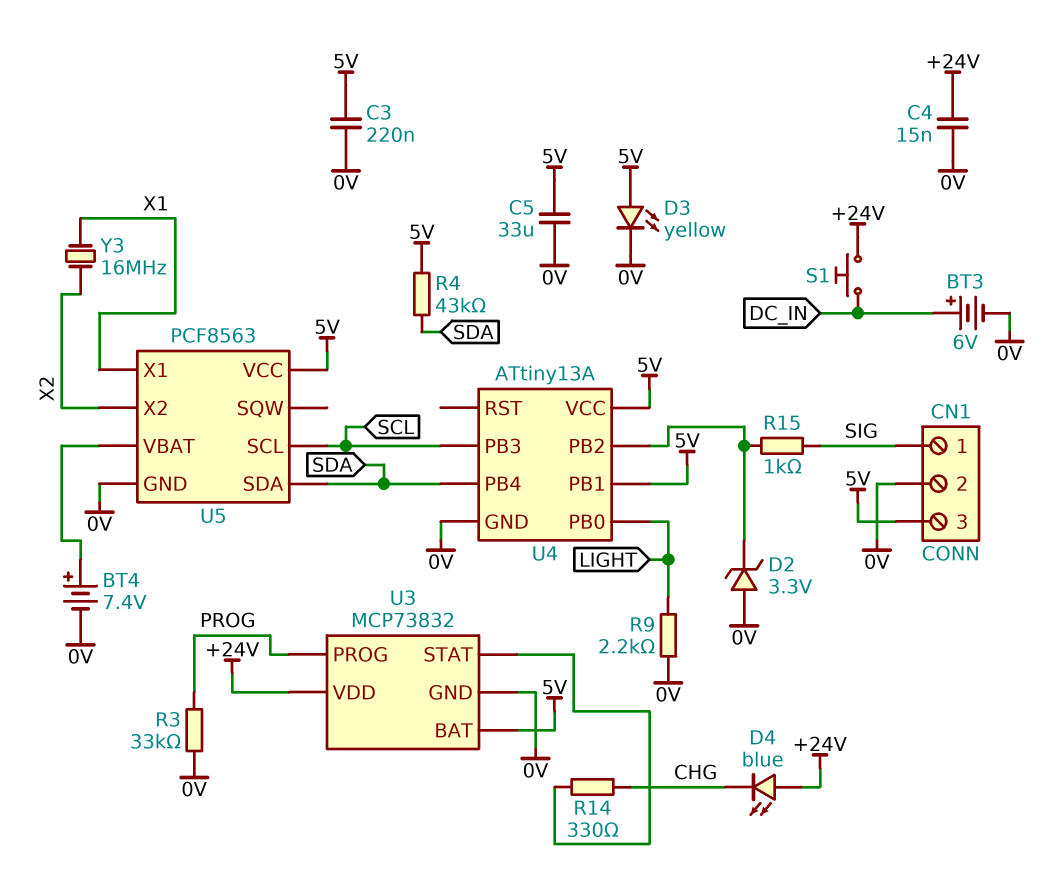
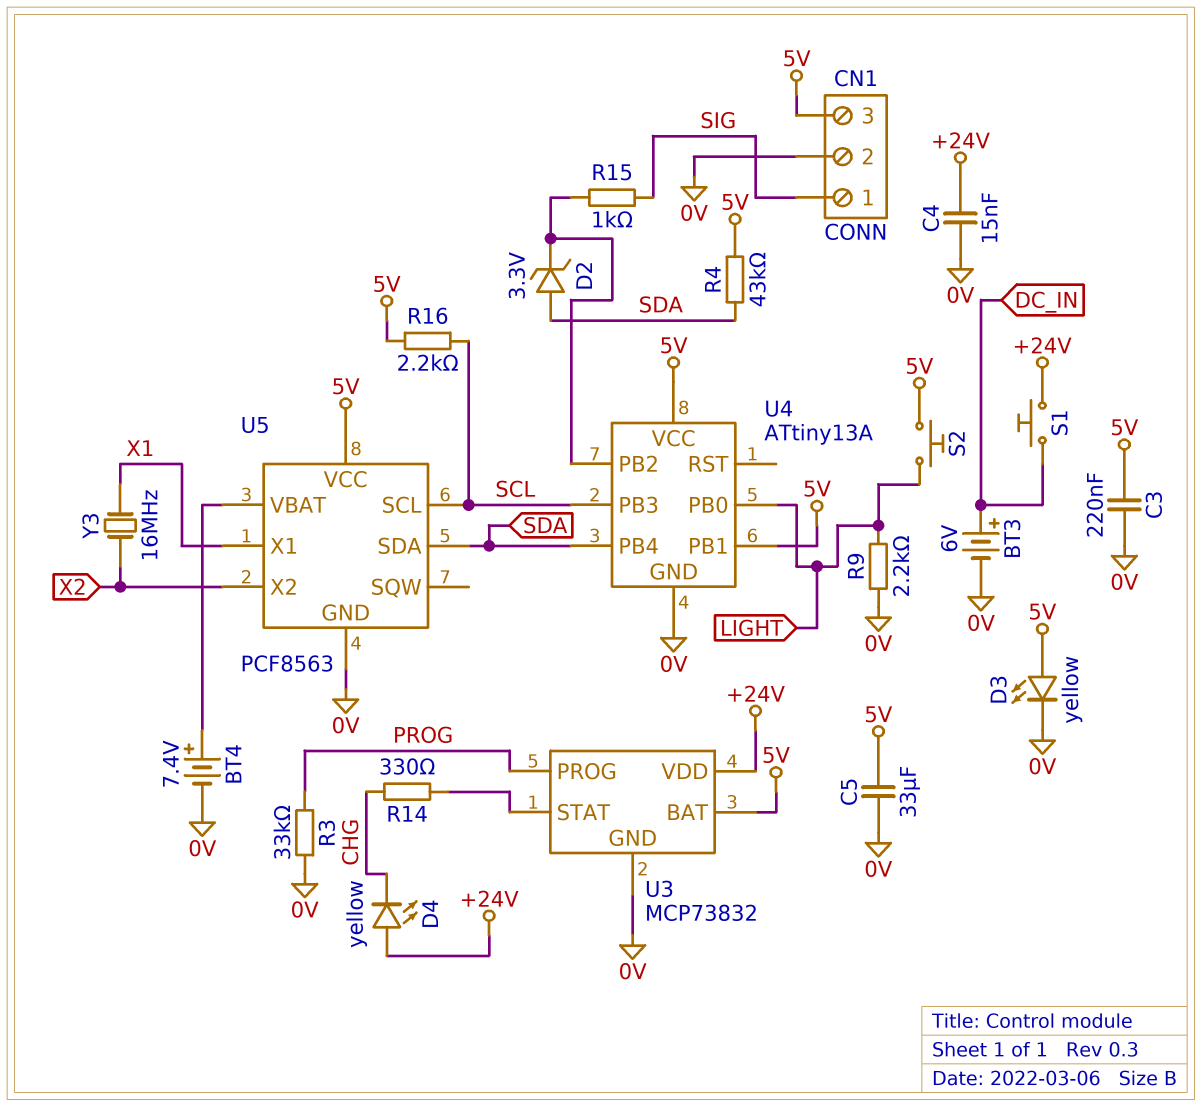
D2: zener 3.3V (A 0V, K U4/PB2) -> zener 3.3V (A SDA, K U4/PB2)
D4: LED blue (A +24V, K CHG) -> LED yellow (A +24V, K CHG)
R16: none -> 2.2k (5V, SCL)
S2: none -> button (5V, LIGHT)

